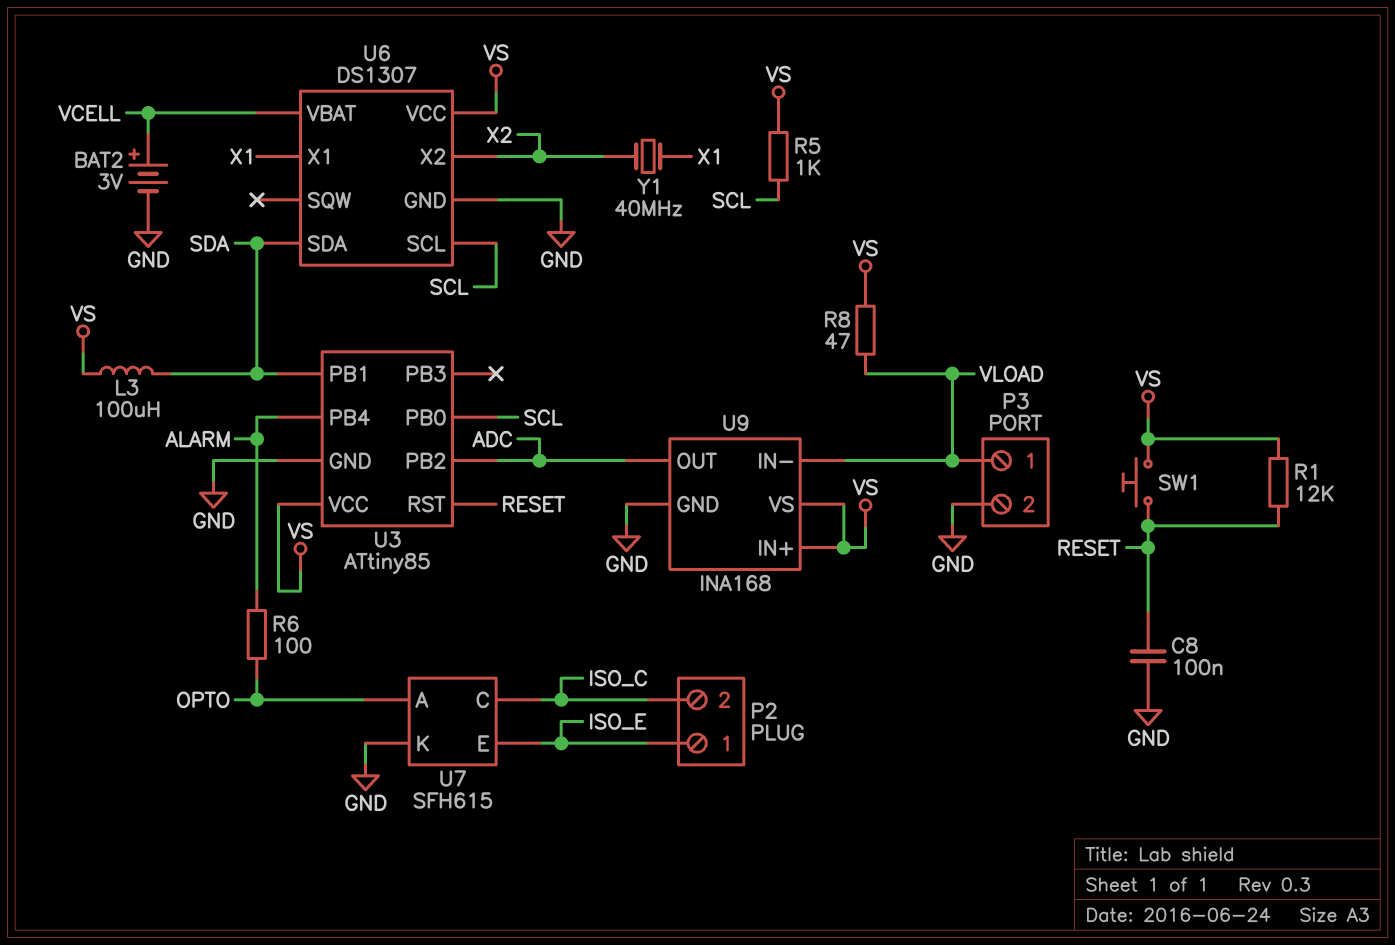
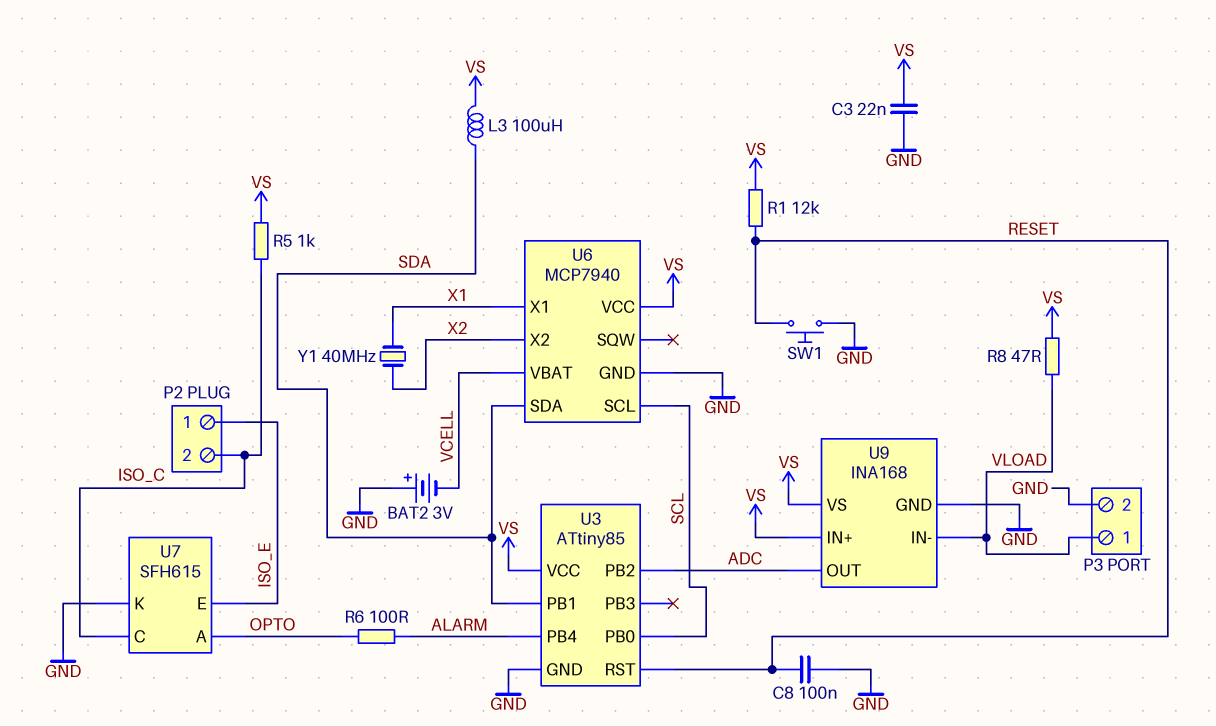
BAT2: 3V (plus VCELL, minus GND) -> 3V (plus GND, minus VCELL)
C3: none -> 22nF (GND, VS)
R5: 1k (SCL, VS) -> 1k (ISO_C, VS)
SW1: button (RESET, VS) -> button (GND, RESET)
U6: DS1307 -> MCP7940

